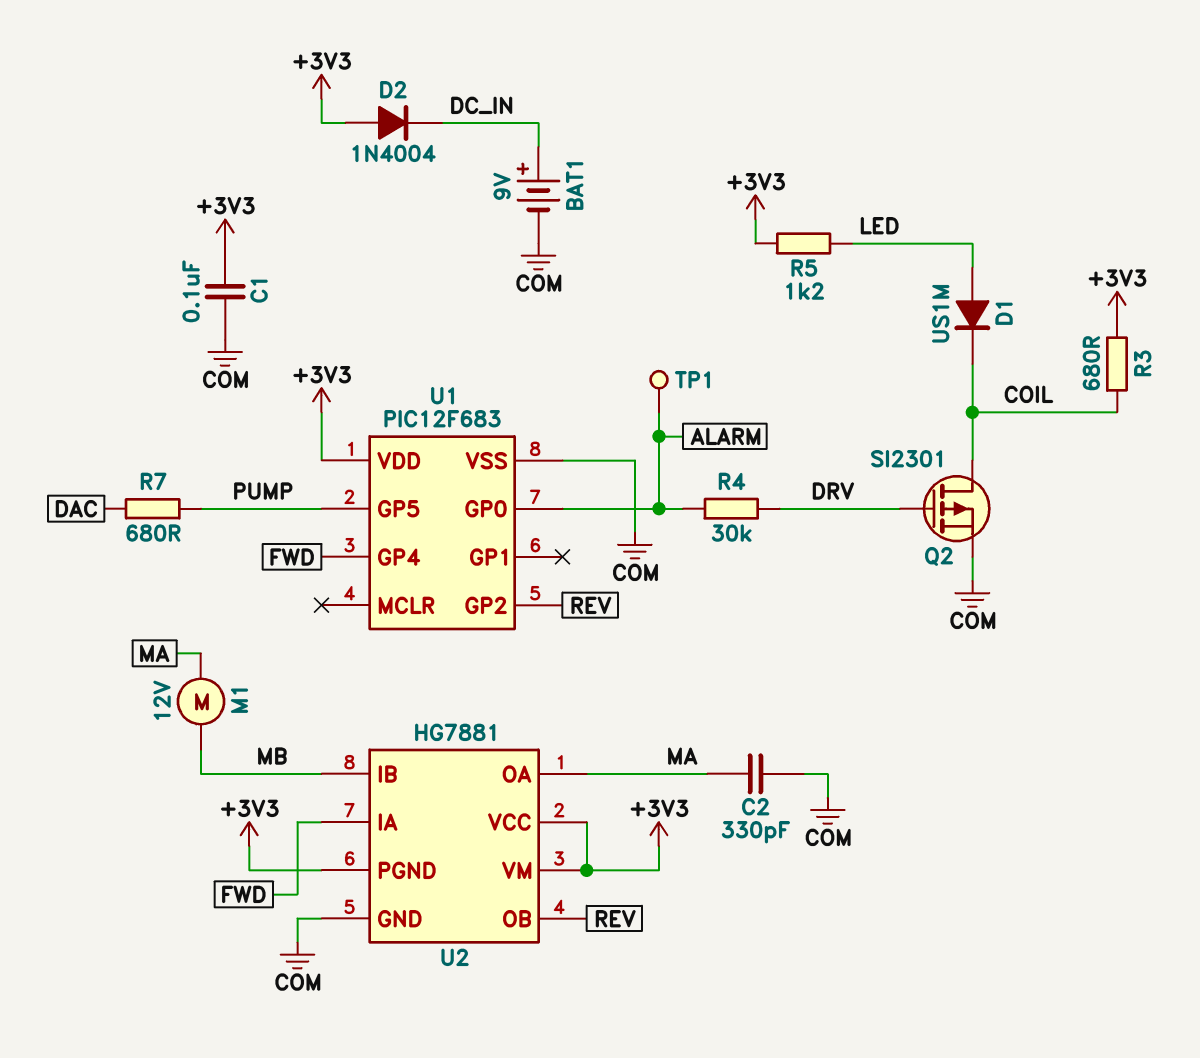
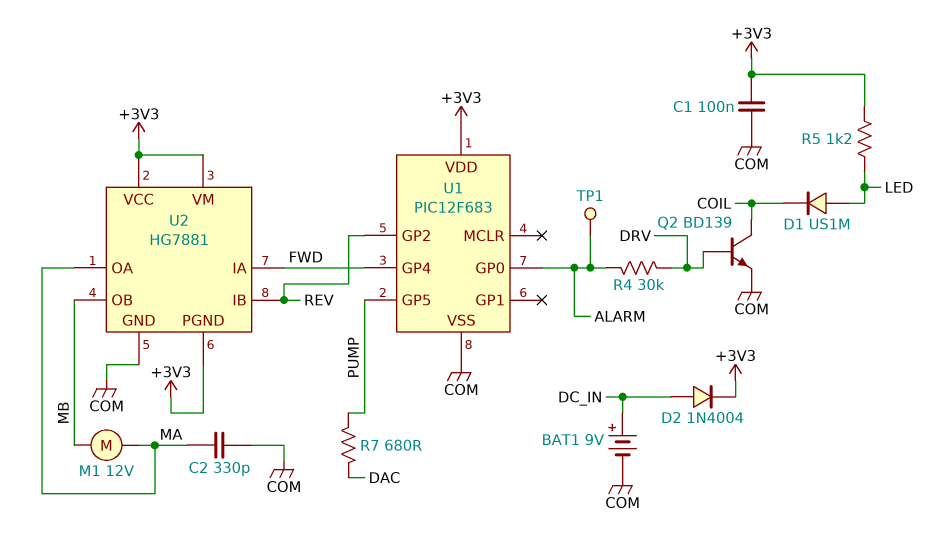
D2: diode 1N4004 (A +3V3, K DC_IN) -> diode 1N4004 (A DC_IN, K +3V3)
Q2: PMOS SI2301 (G DRV, D COIL, S COM) -> NPN BD139 (B DRV, C COIL, E COM)
R3: 680 (+3V3, COIL) -> none
U2 pin IB: MB -> REV
U2 pin OB: REV -> MB

